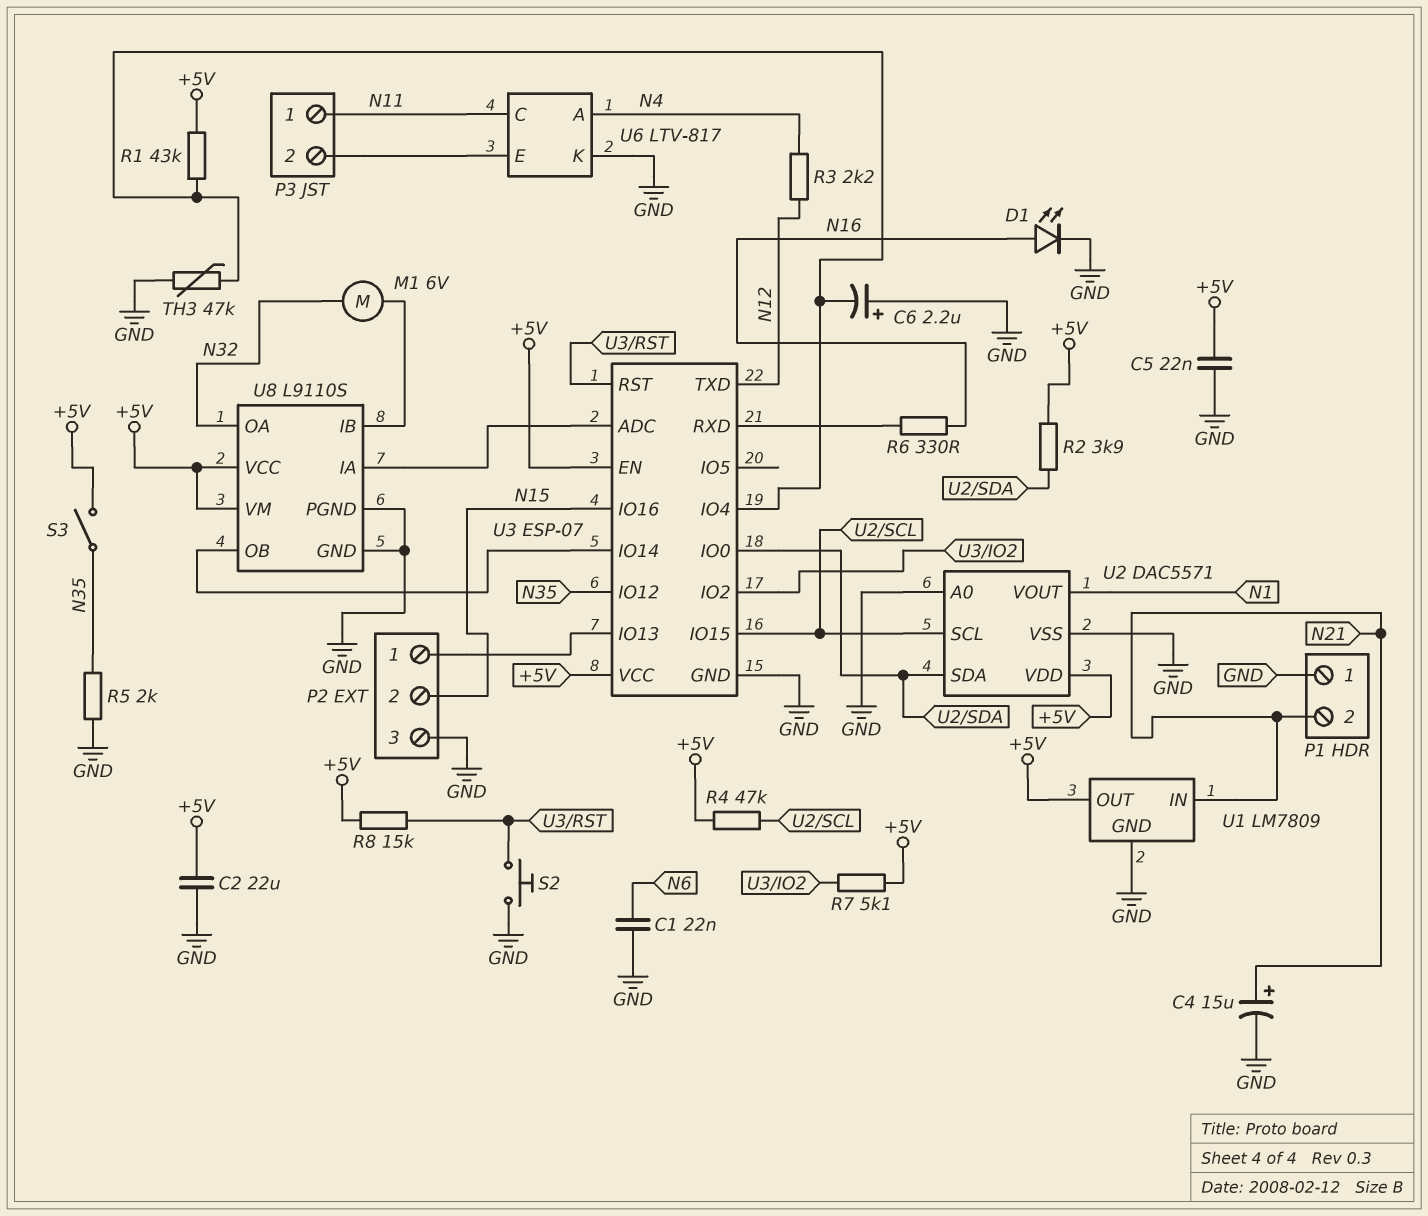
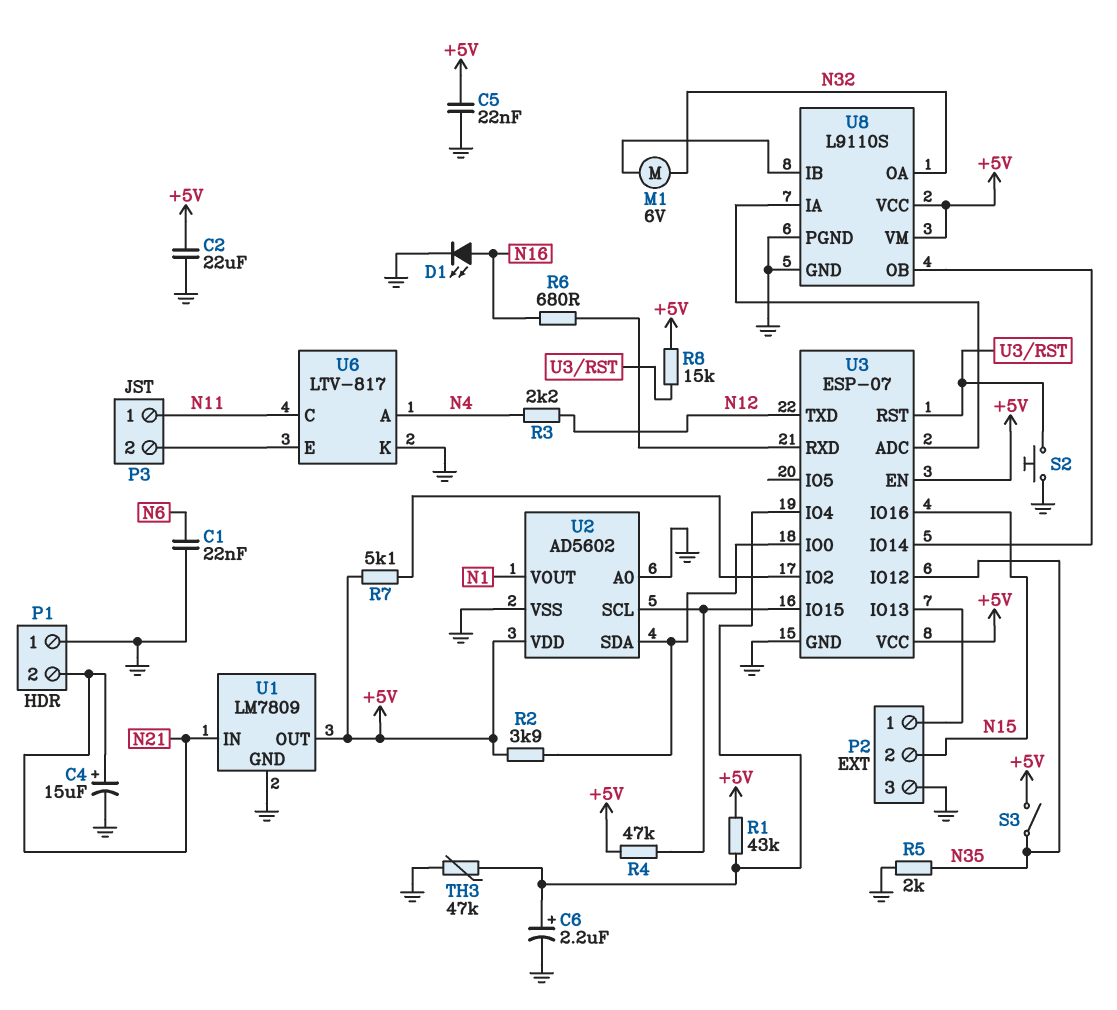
C6: 2.2uF (plus GND, minus U3/IO4) -> 2.2uF (plus U3/IO4, minus GND)
R6: 330 (N16, U3/RXD) -> 680 (N16, U3/RXD)
U2: DAC5571 -> AD5602

